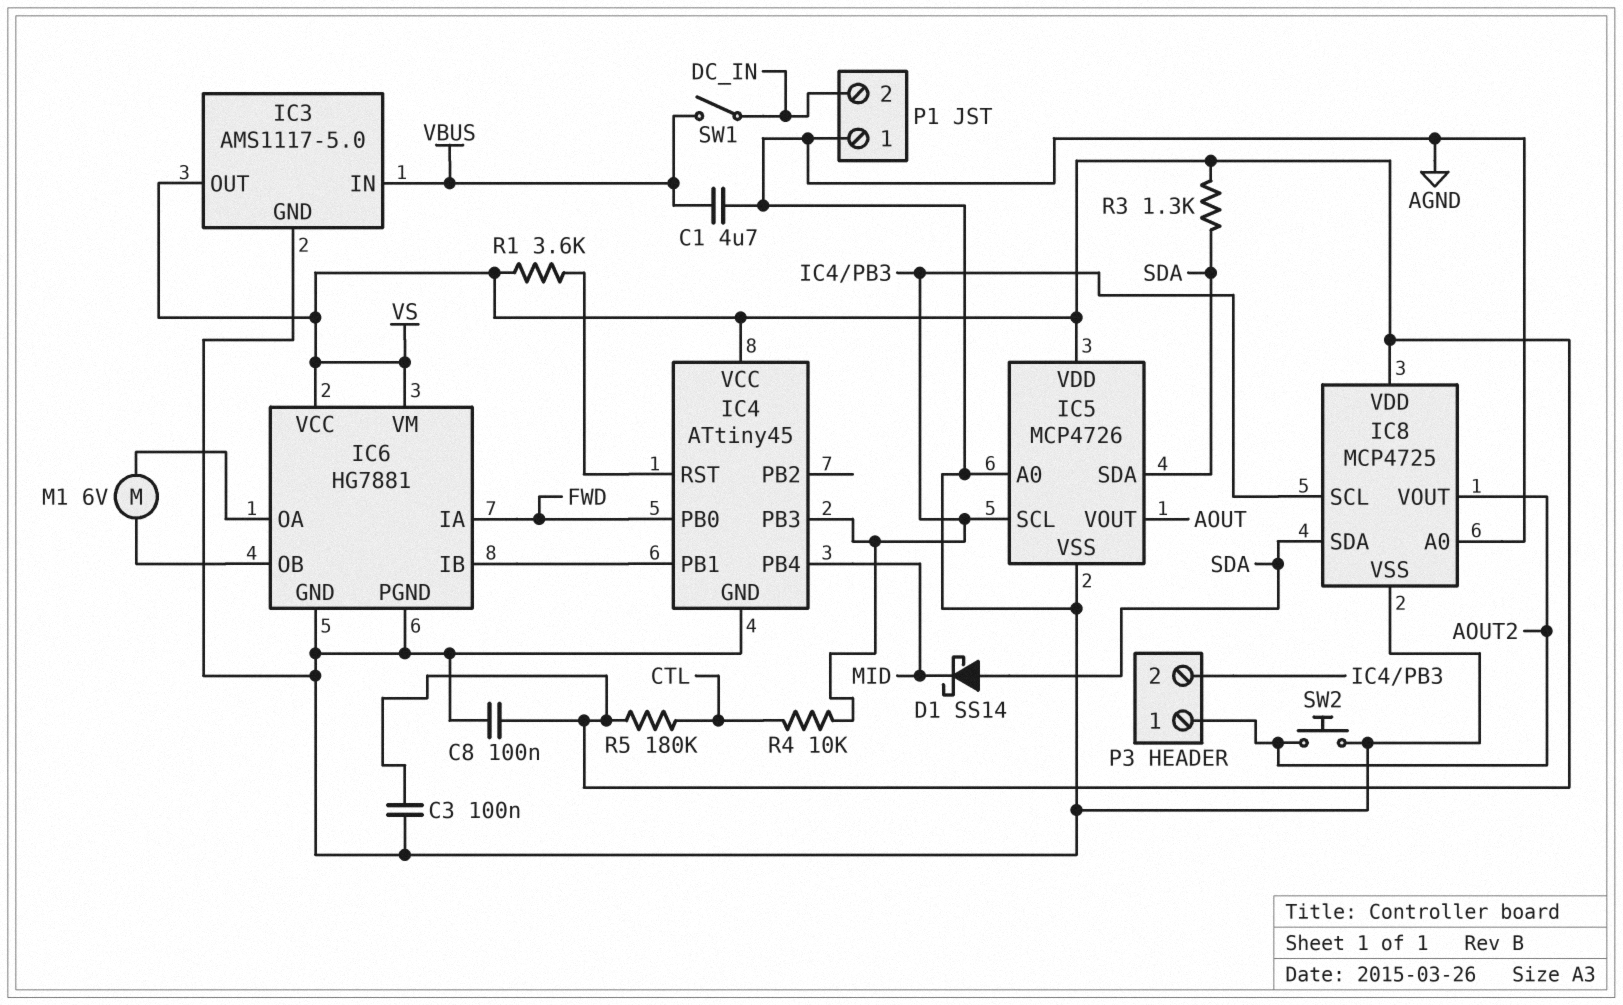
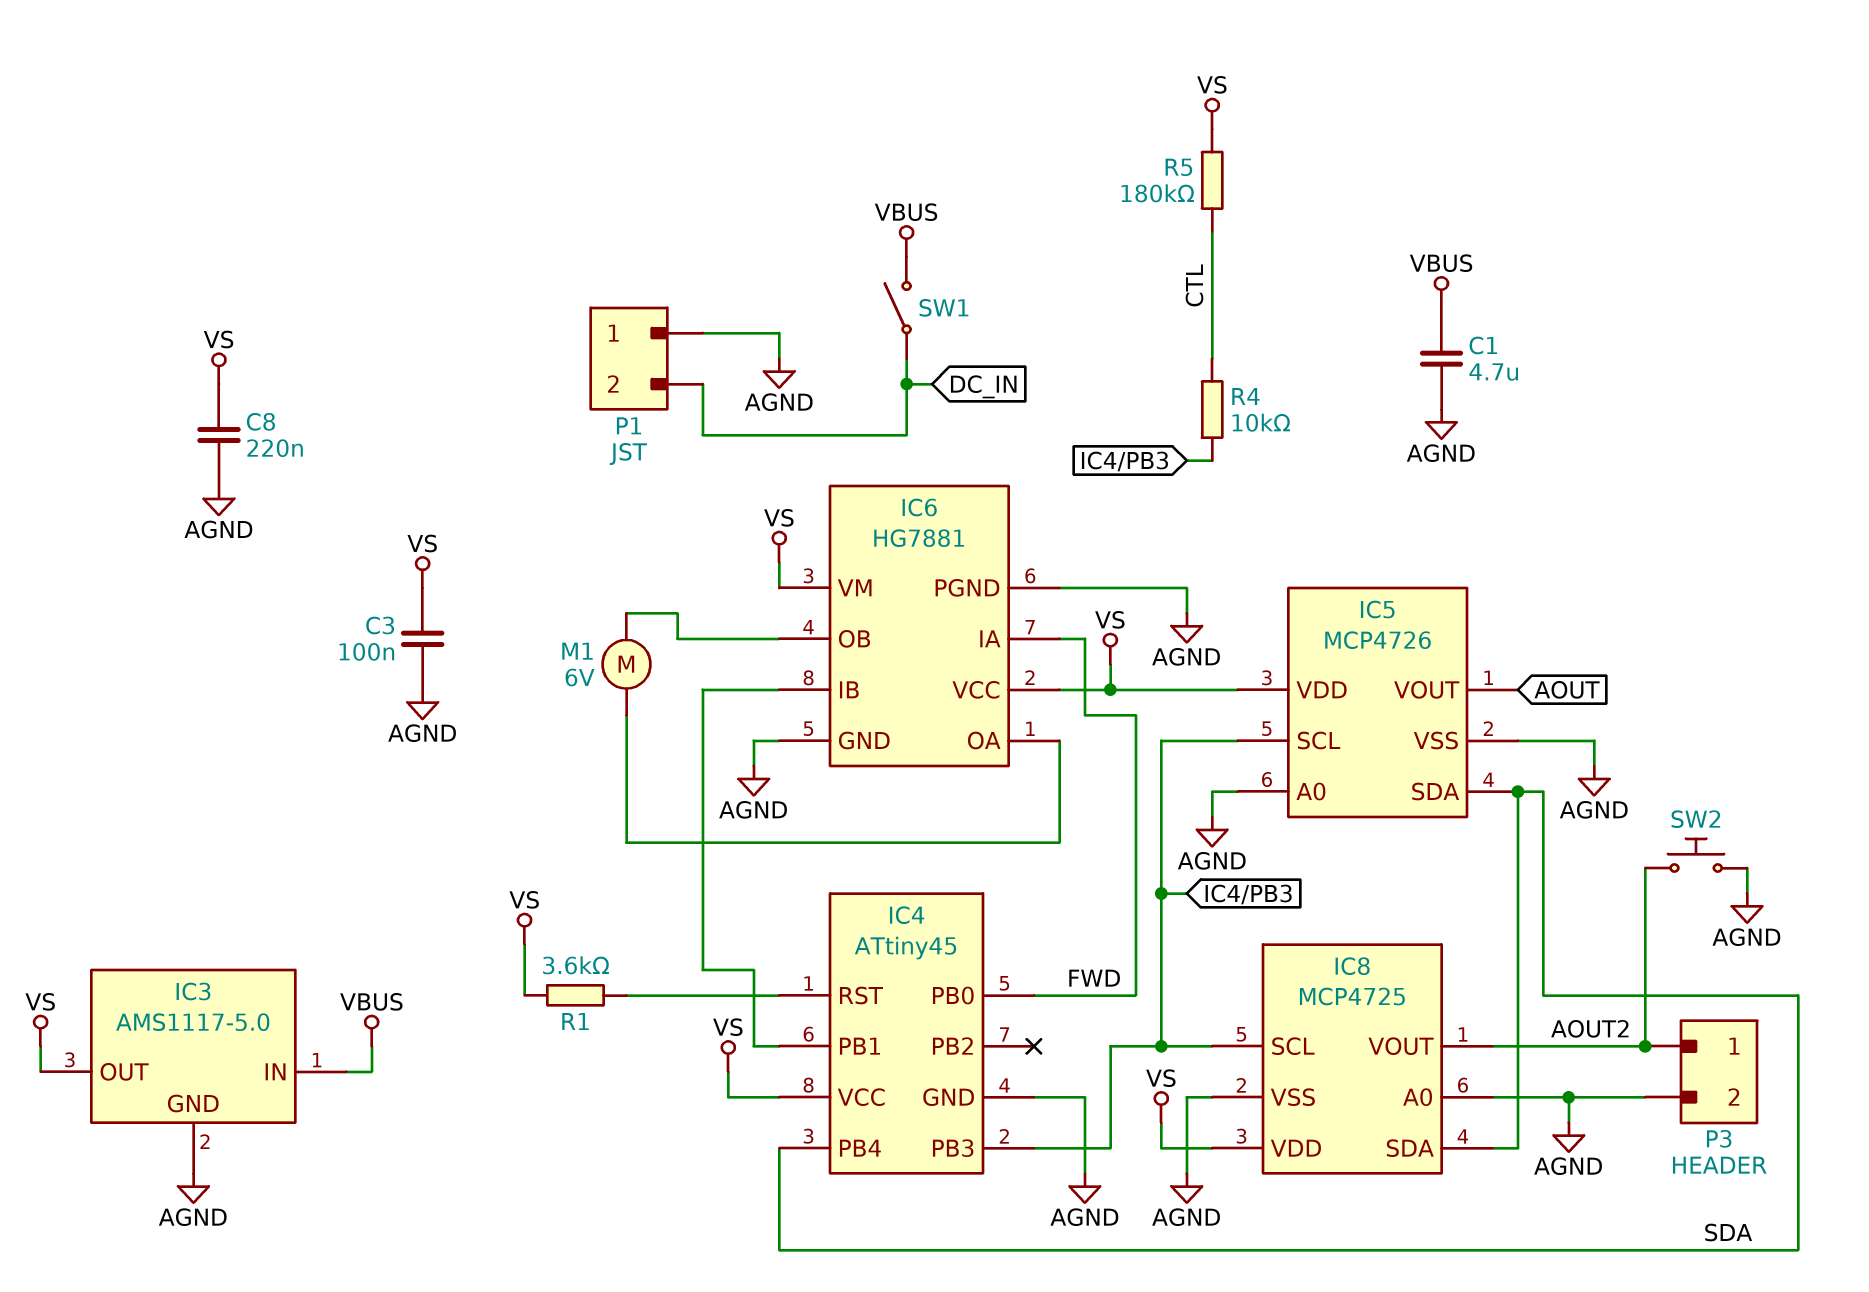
C8: 100nF (AGND, VS) -> 220nF (AGND, VS)
D1: schottky SS14 (A SDA, K MID) -> none
IC4 pin PB4: MID -> SDA
P3 pin 2: IC4/PB3 -> AGND
R3: 1.3k (SDA, VS) -> none

